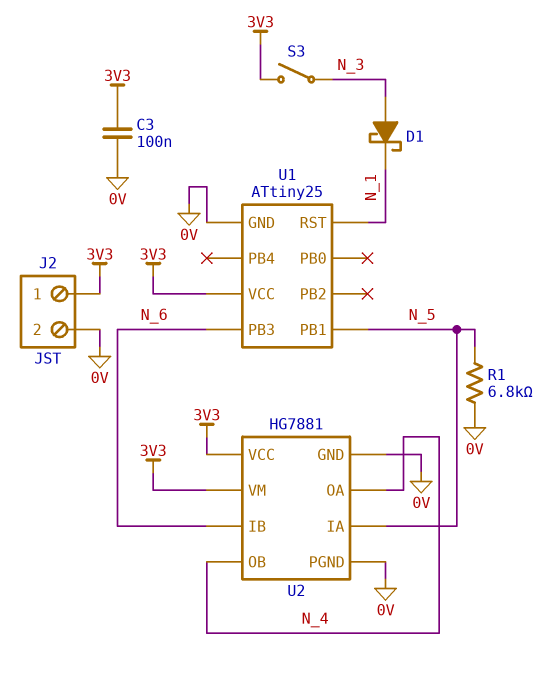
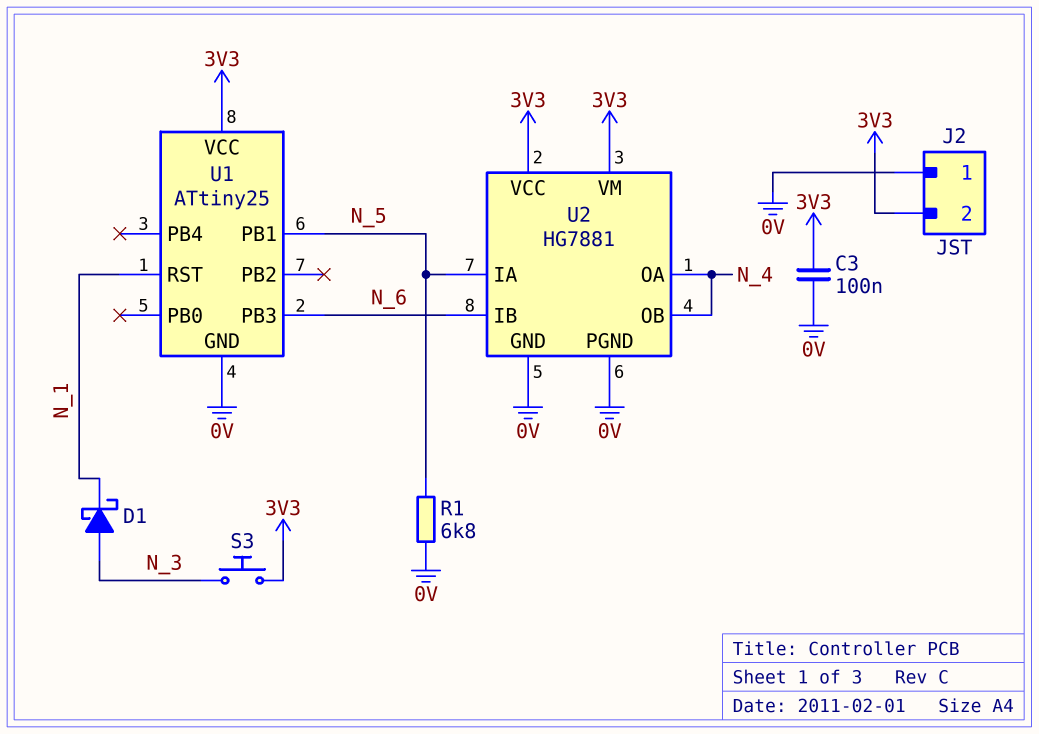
J2 pin 1: 3V3 -> 0V
J2 pin 2: 0V -> 3V3
S3: switch (3V3, N_3) -> button (3V3, N_3)

